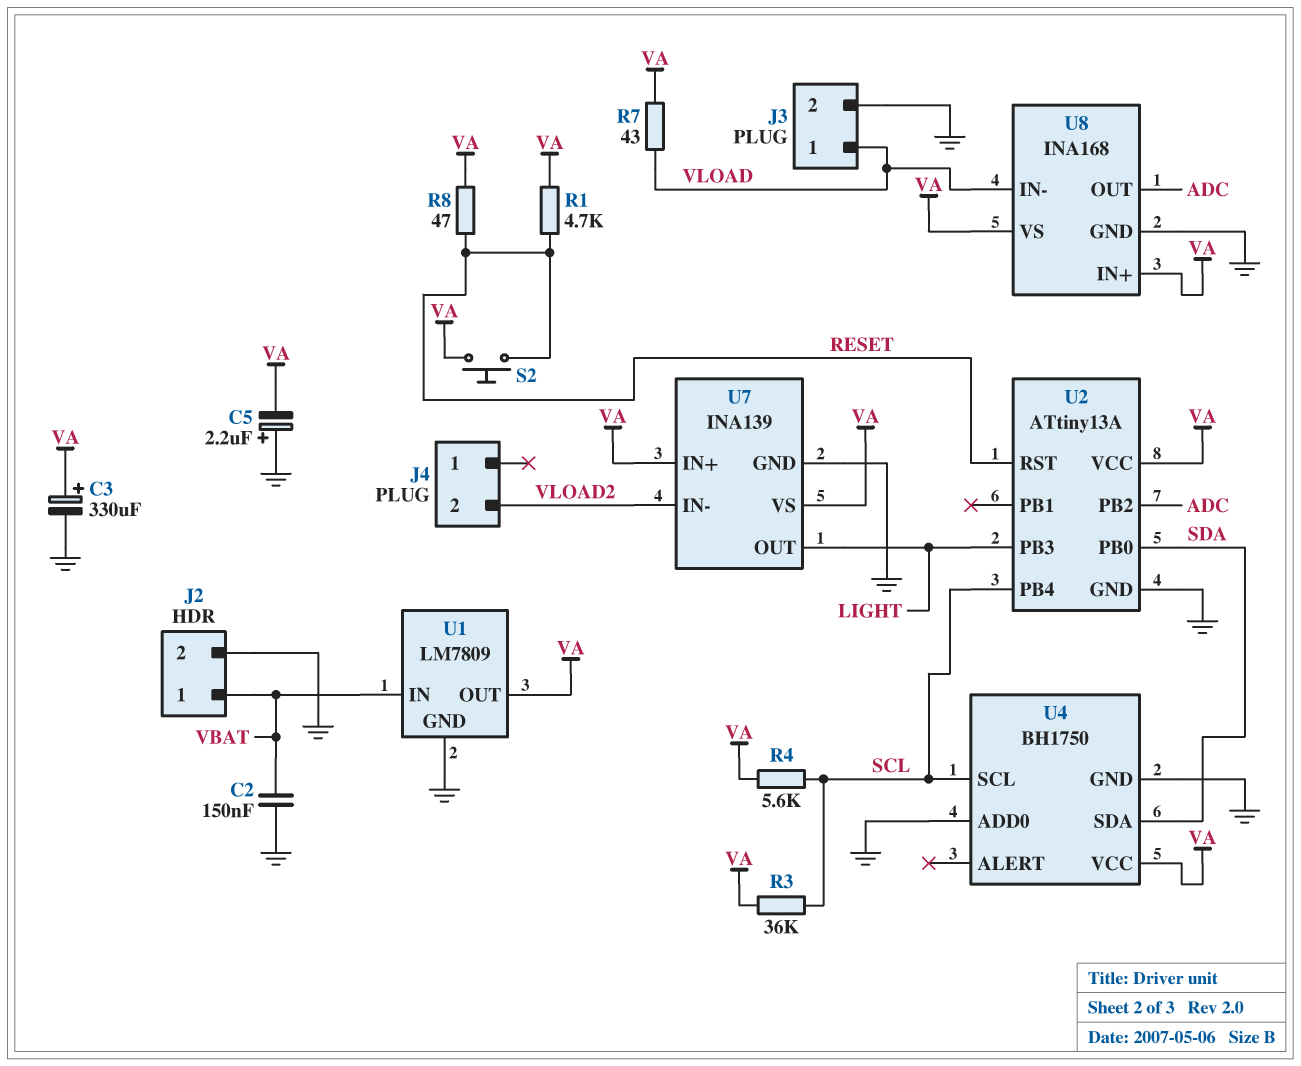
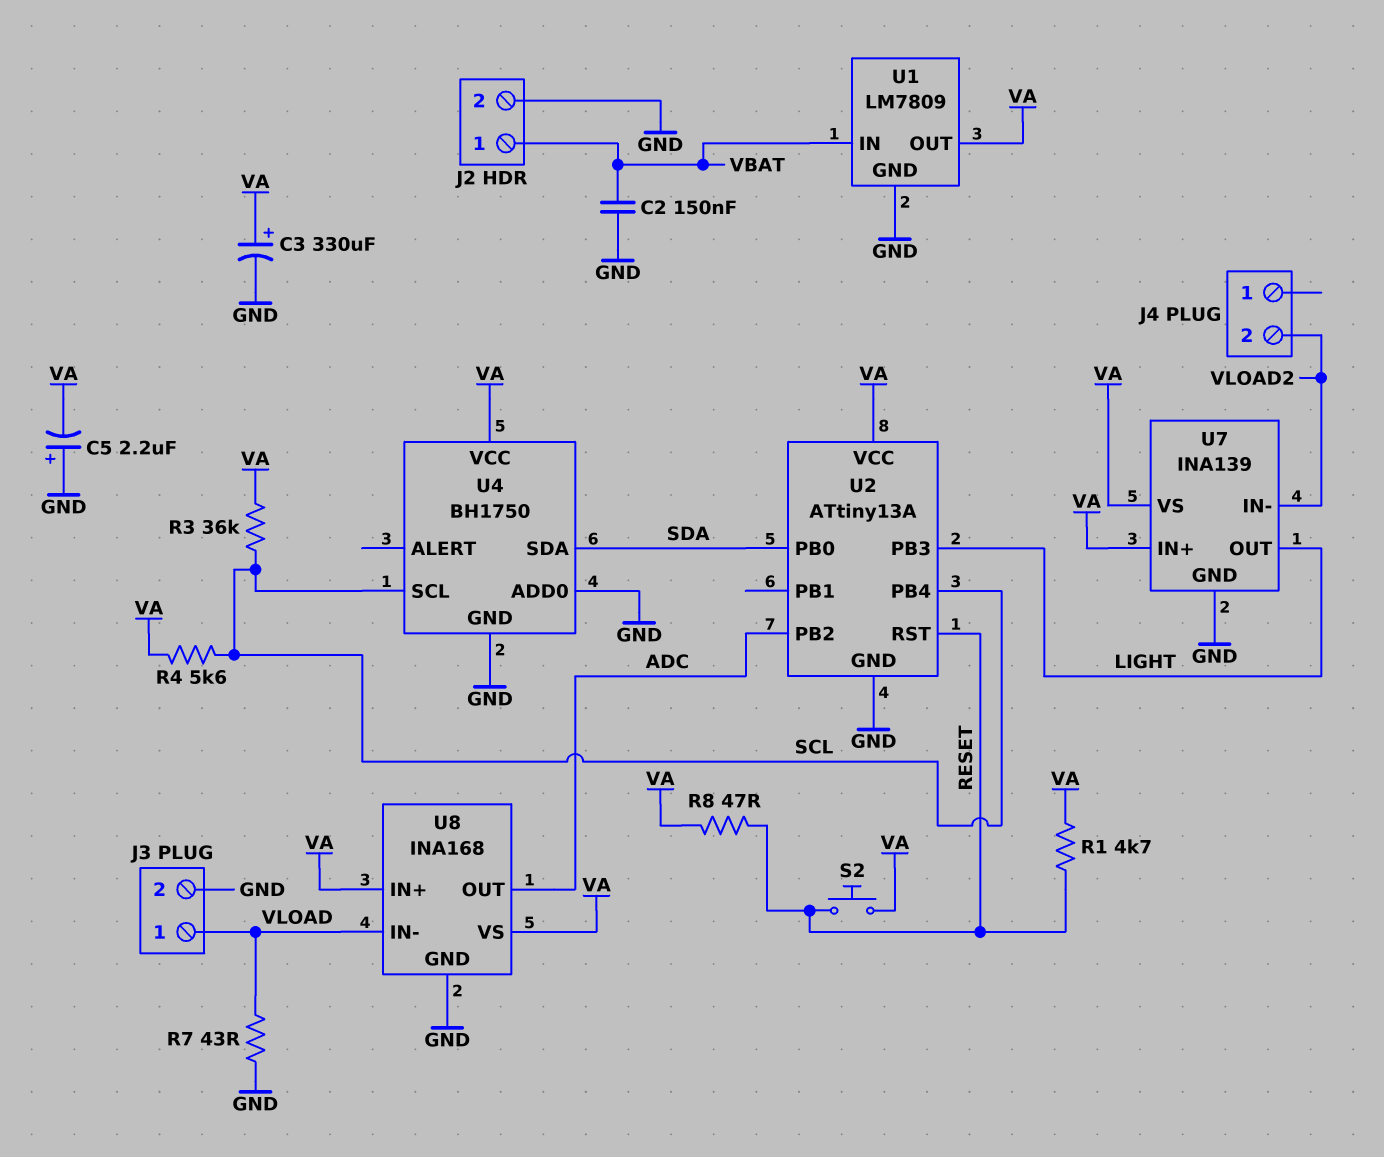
R7: 43 (VA, VLOAD) -> 43 (GND, VLOAD)

